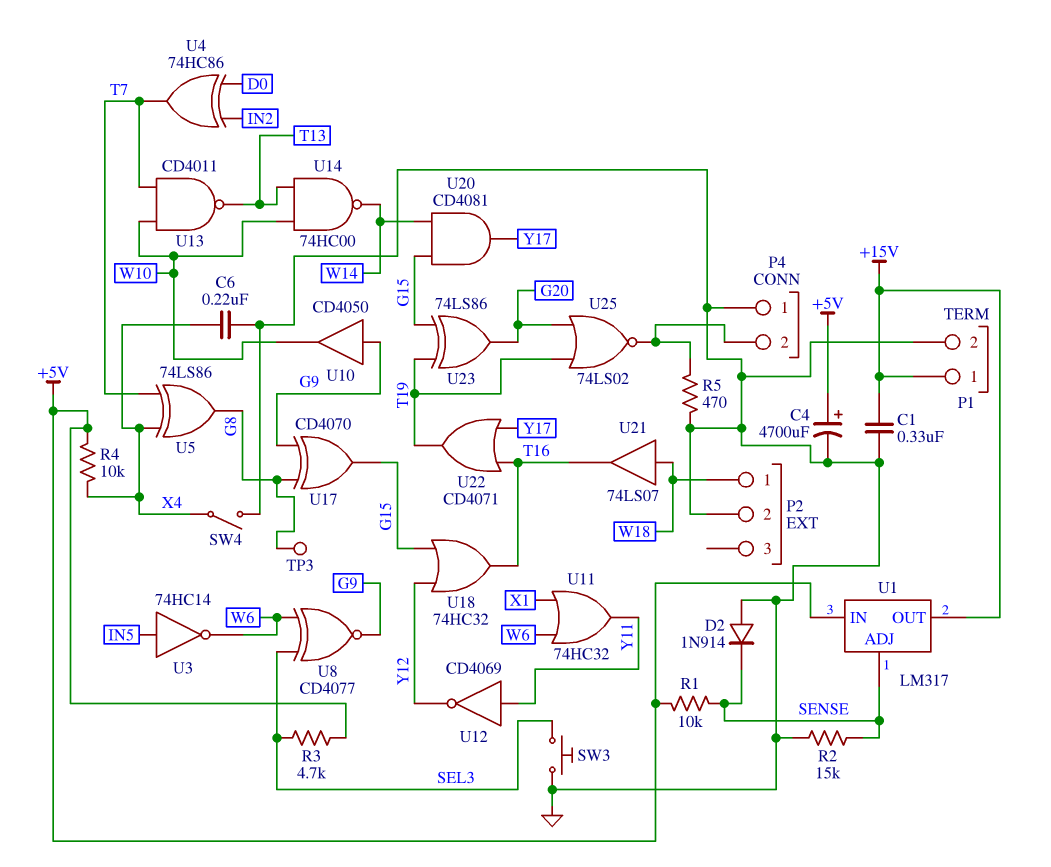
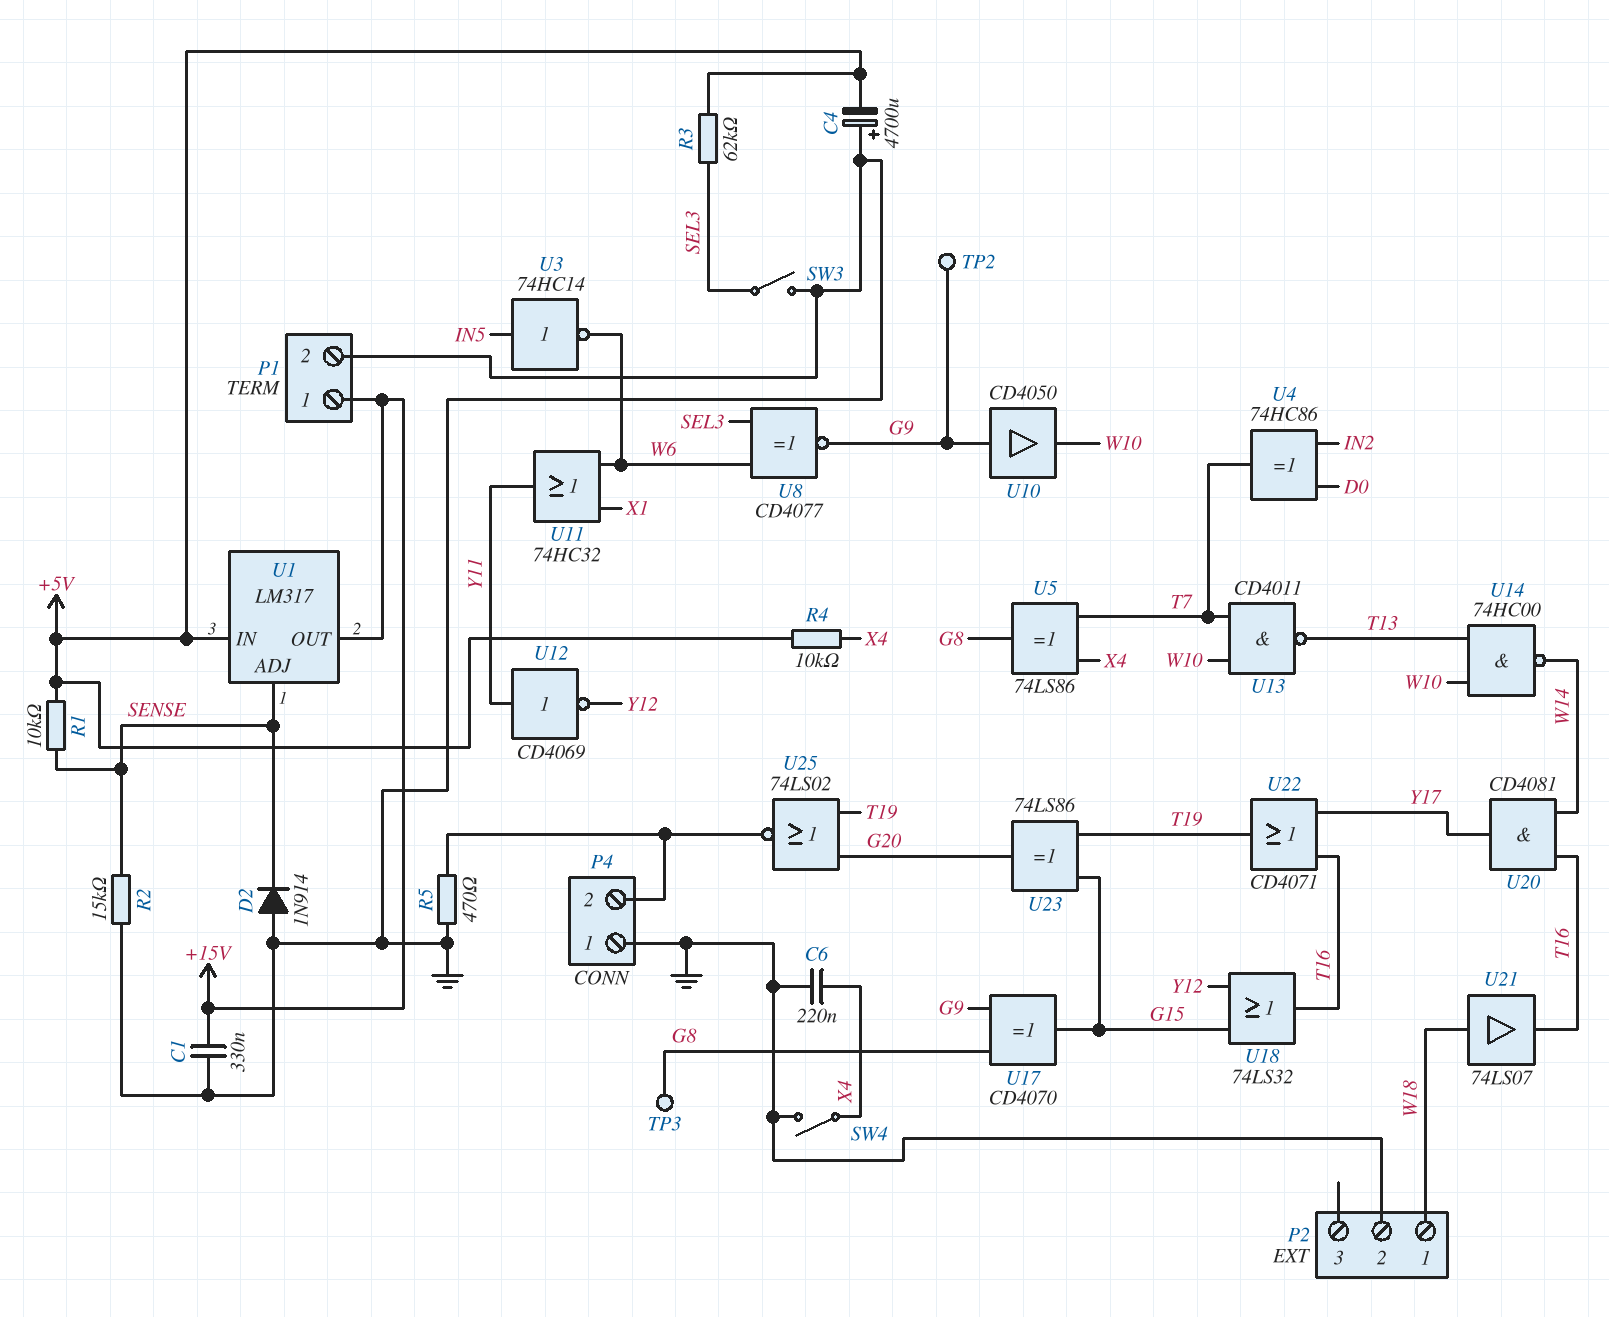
C4: 4700uF (plus +5V, minus GND) -> 4700uF (plus GND, minus +5V)
R3: 4.7k (+5V, SEL3) -> 62k (+5V, SEL3)
SW3: button (GND, SEL3) -> switch (GND, SEL3)
TP2: none -> test point (G9)
U18: OR 74HC32 (in G15, in Y12, out T16) -> OR 74LS32 (in G15, in Y12, out T16)
U20: AND CD4081 (in G15, in W14, out Y17) -> AND CD4081 (in T16, in W14, out Y17)

